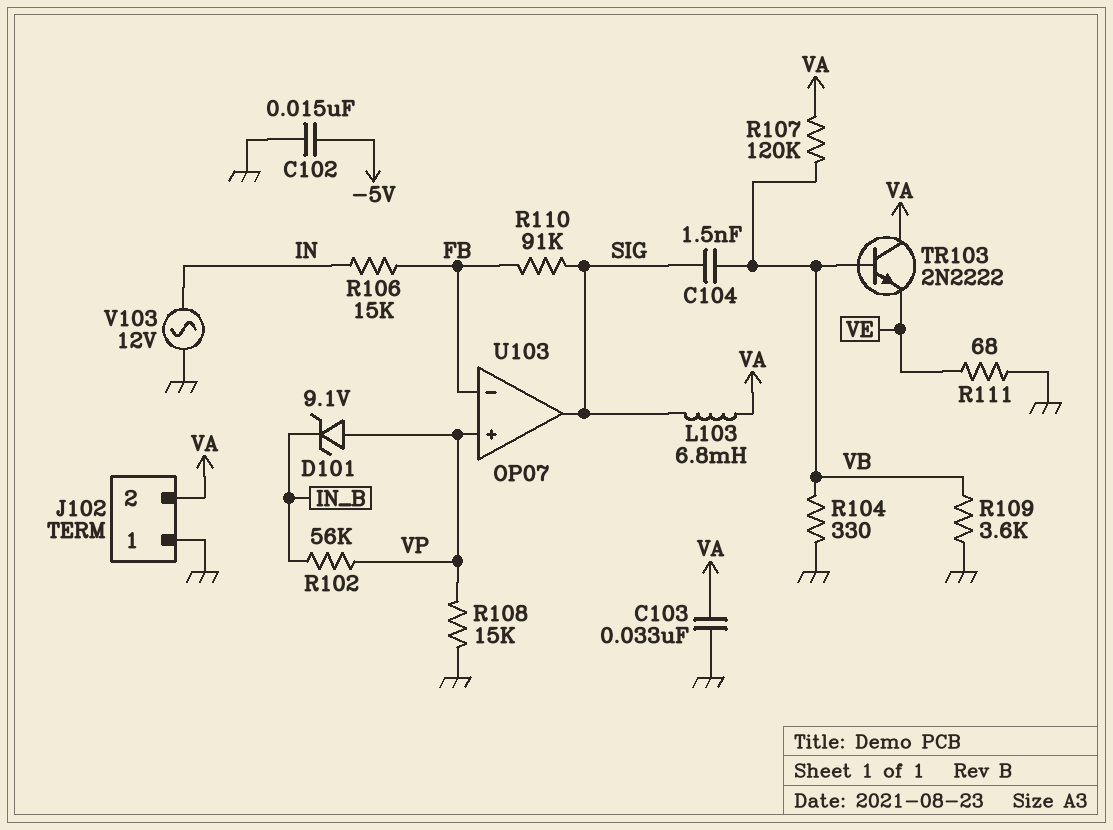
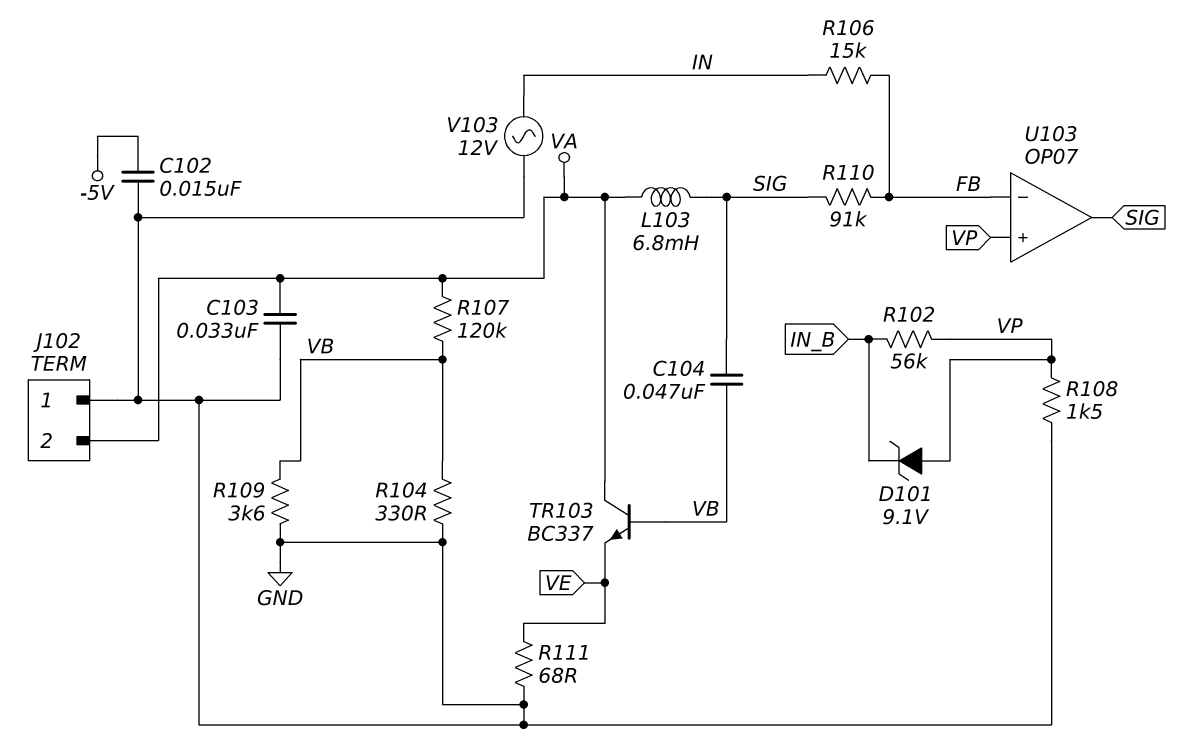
C104: 1.5nF (SIG, VB) -> 47nF (SIG, VB)
R108: 15k (GND, VP) -> 1.5k (GND, VP)
TR103: NPN 2N2222 (B VB, C VA, E VE) -> NPN BC337 (B VB, C VA, E VE)

